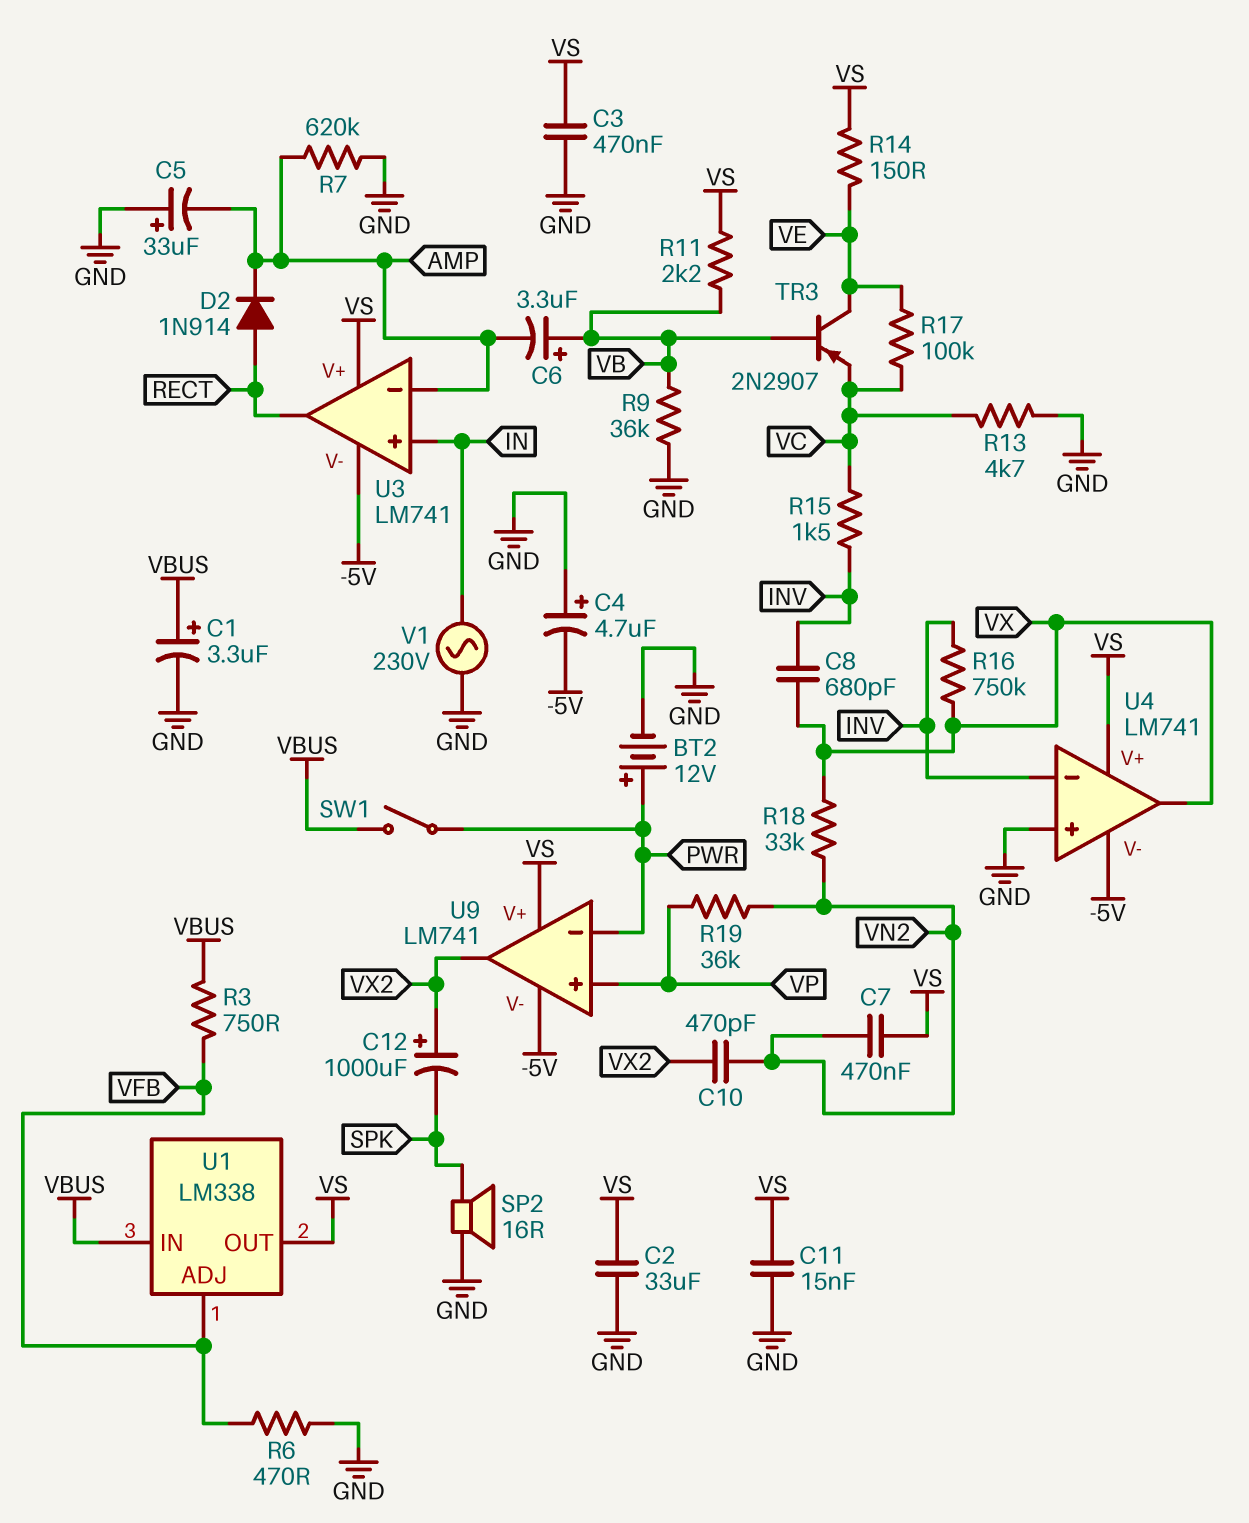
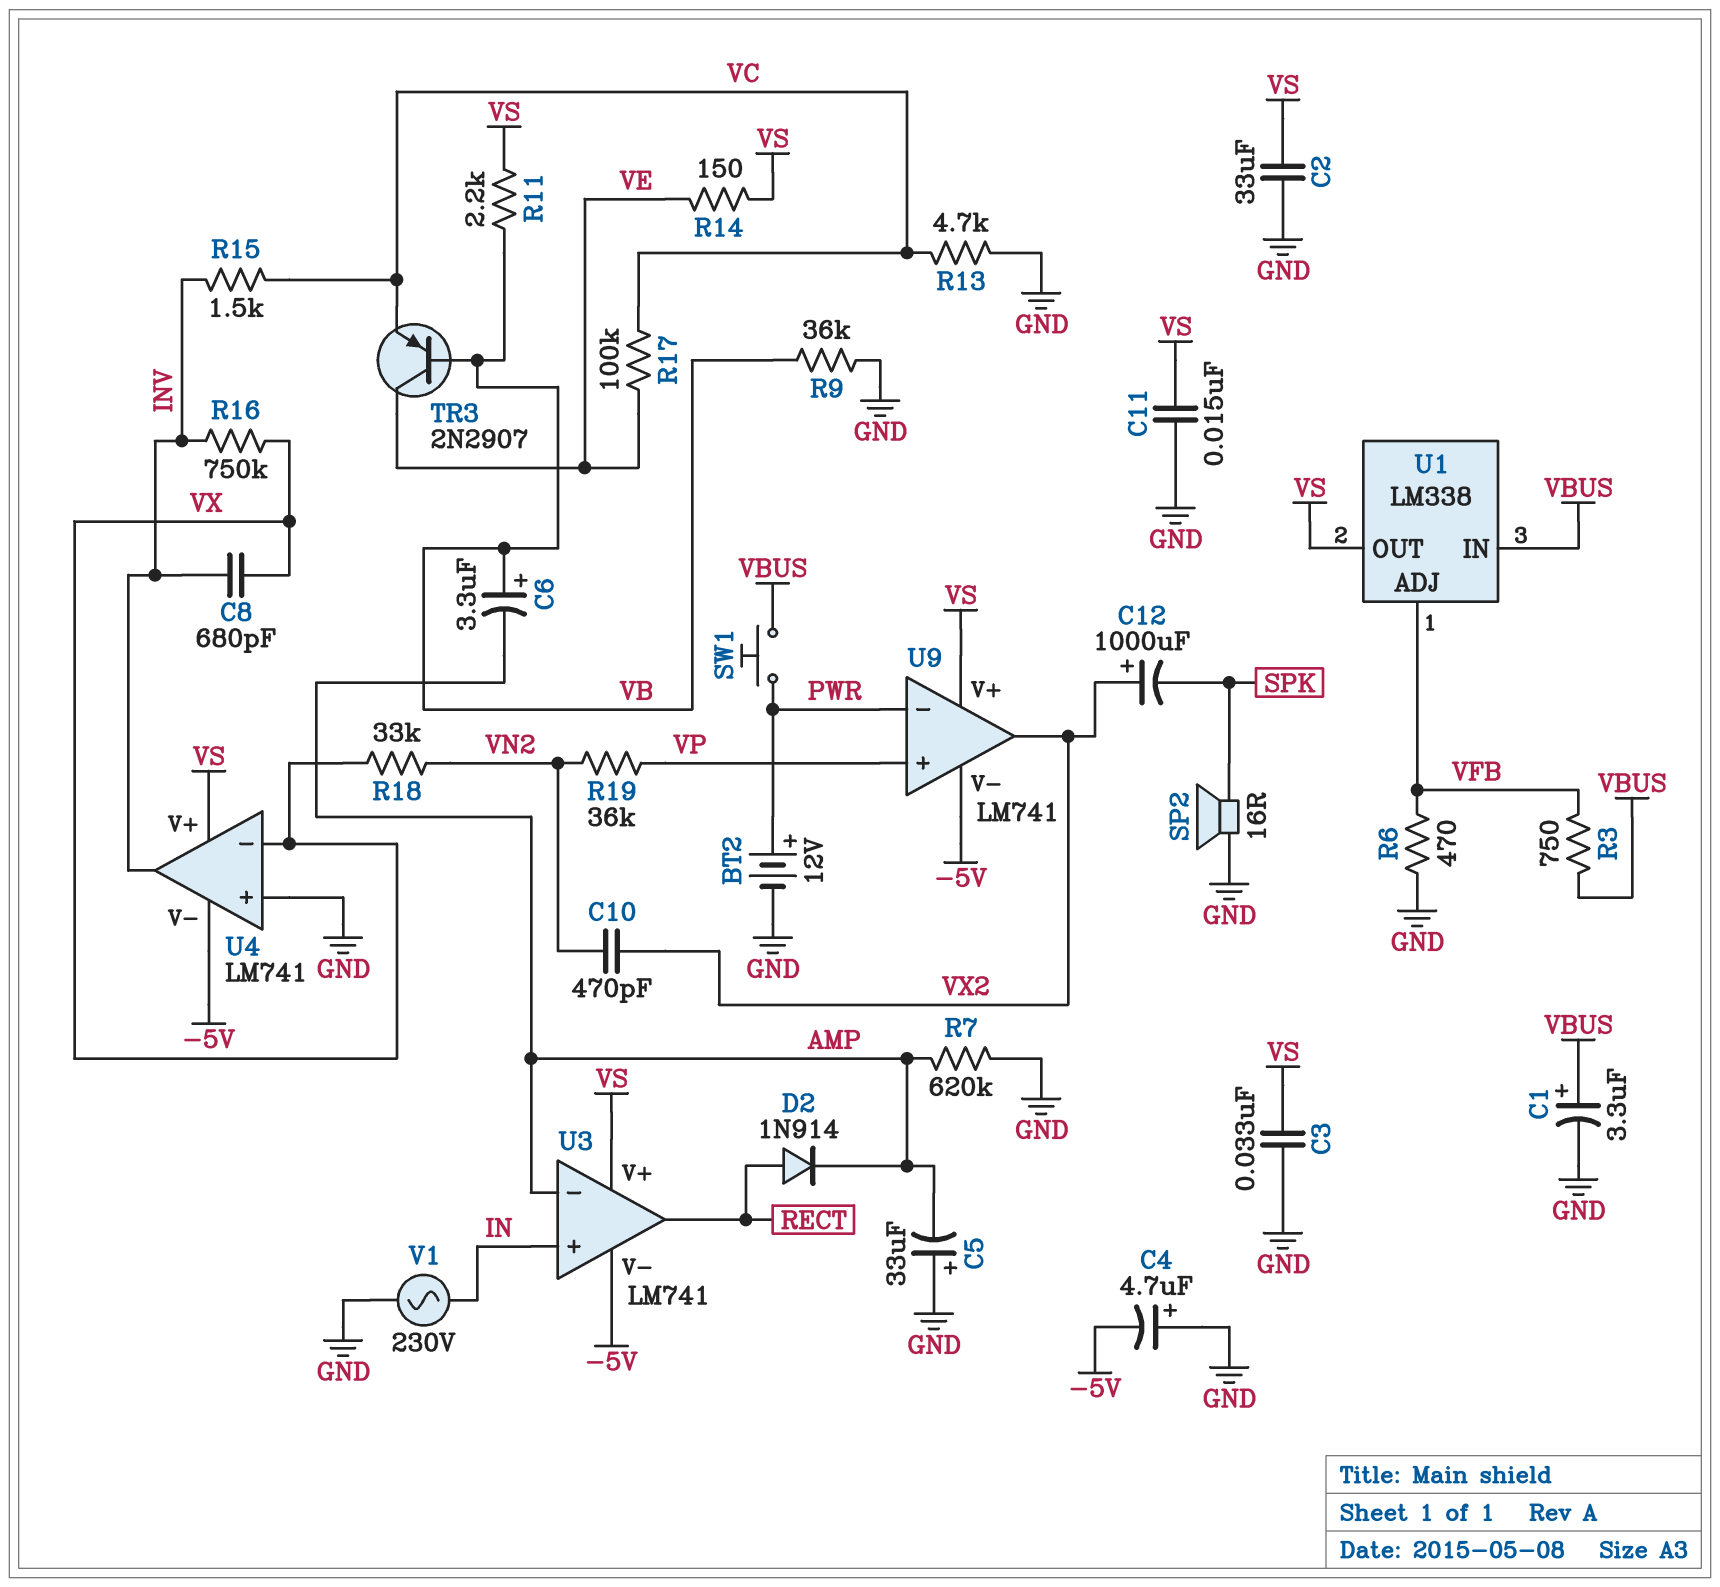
C3: 470nF (GND, VS) -> 33nF (GND, VS)
C7: 470nF (VN2, VS) -> none
SW1: switch (PWR, VBUS) -> button (PWR, VBUS)
U4 pin in-: INV -> VX
U4 pin out: VX -> INV

